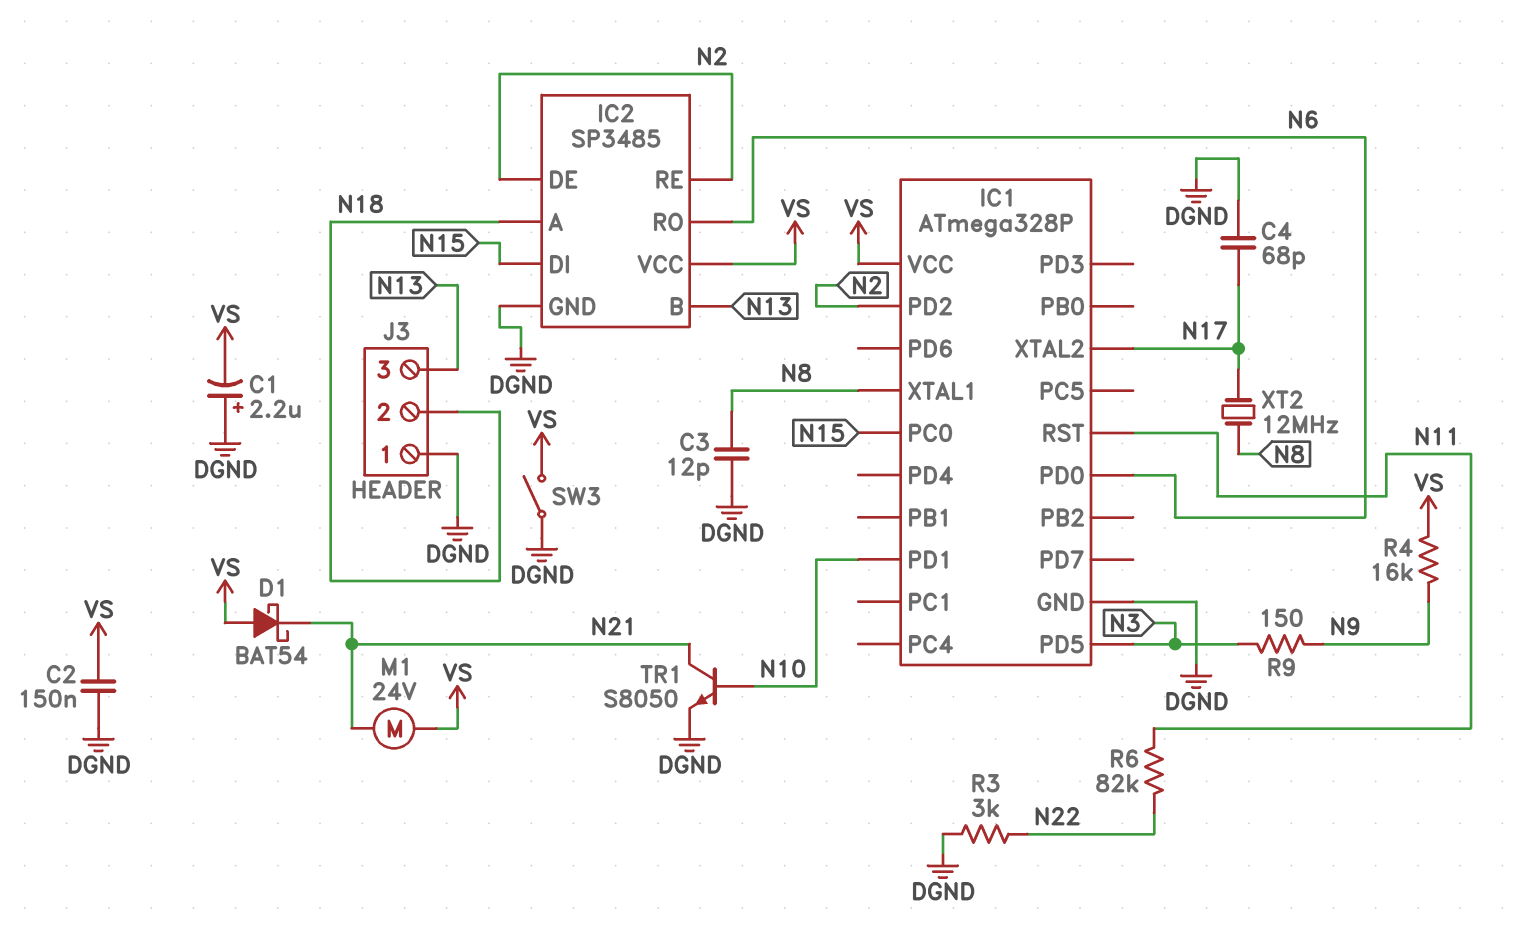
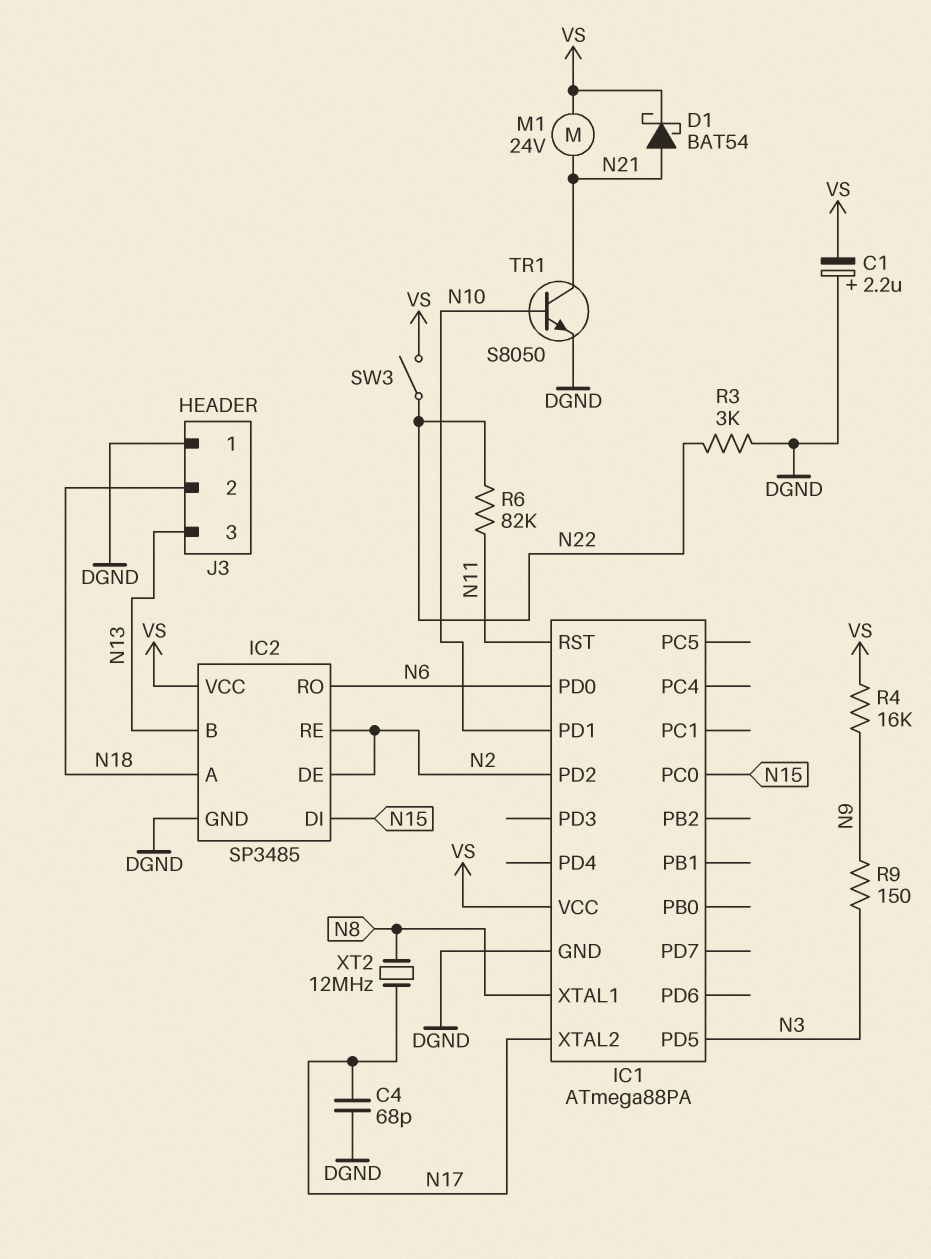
C2: 150nF (DGND, VS) -> none
C3: 12pF (DGND, N8) -> none
D1: schottky BAT54 (A VS, K N21) -> schottky BAT54 (A N21, K VS)
IC1: ATmega328P -> ATmega88PA
SW3: switch (DGND, VS) -> switch (N22, VS)

